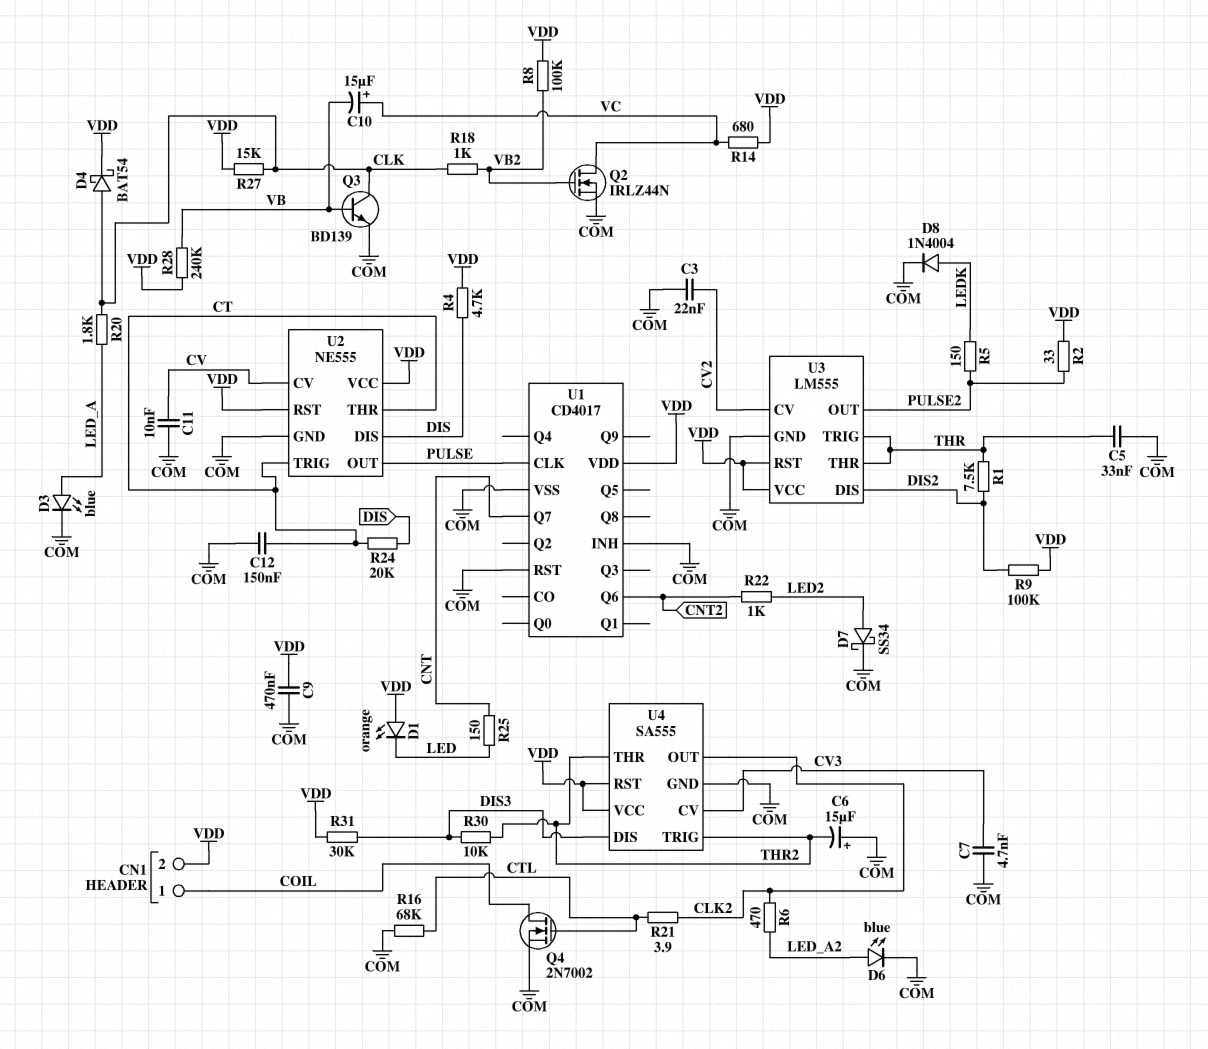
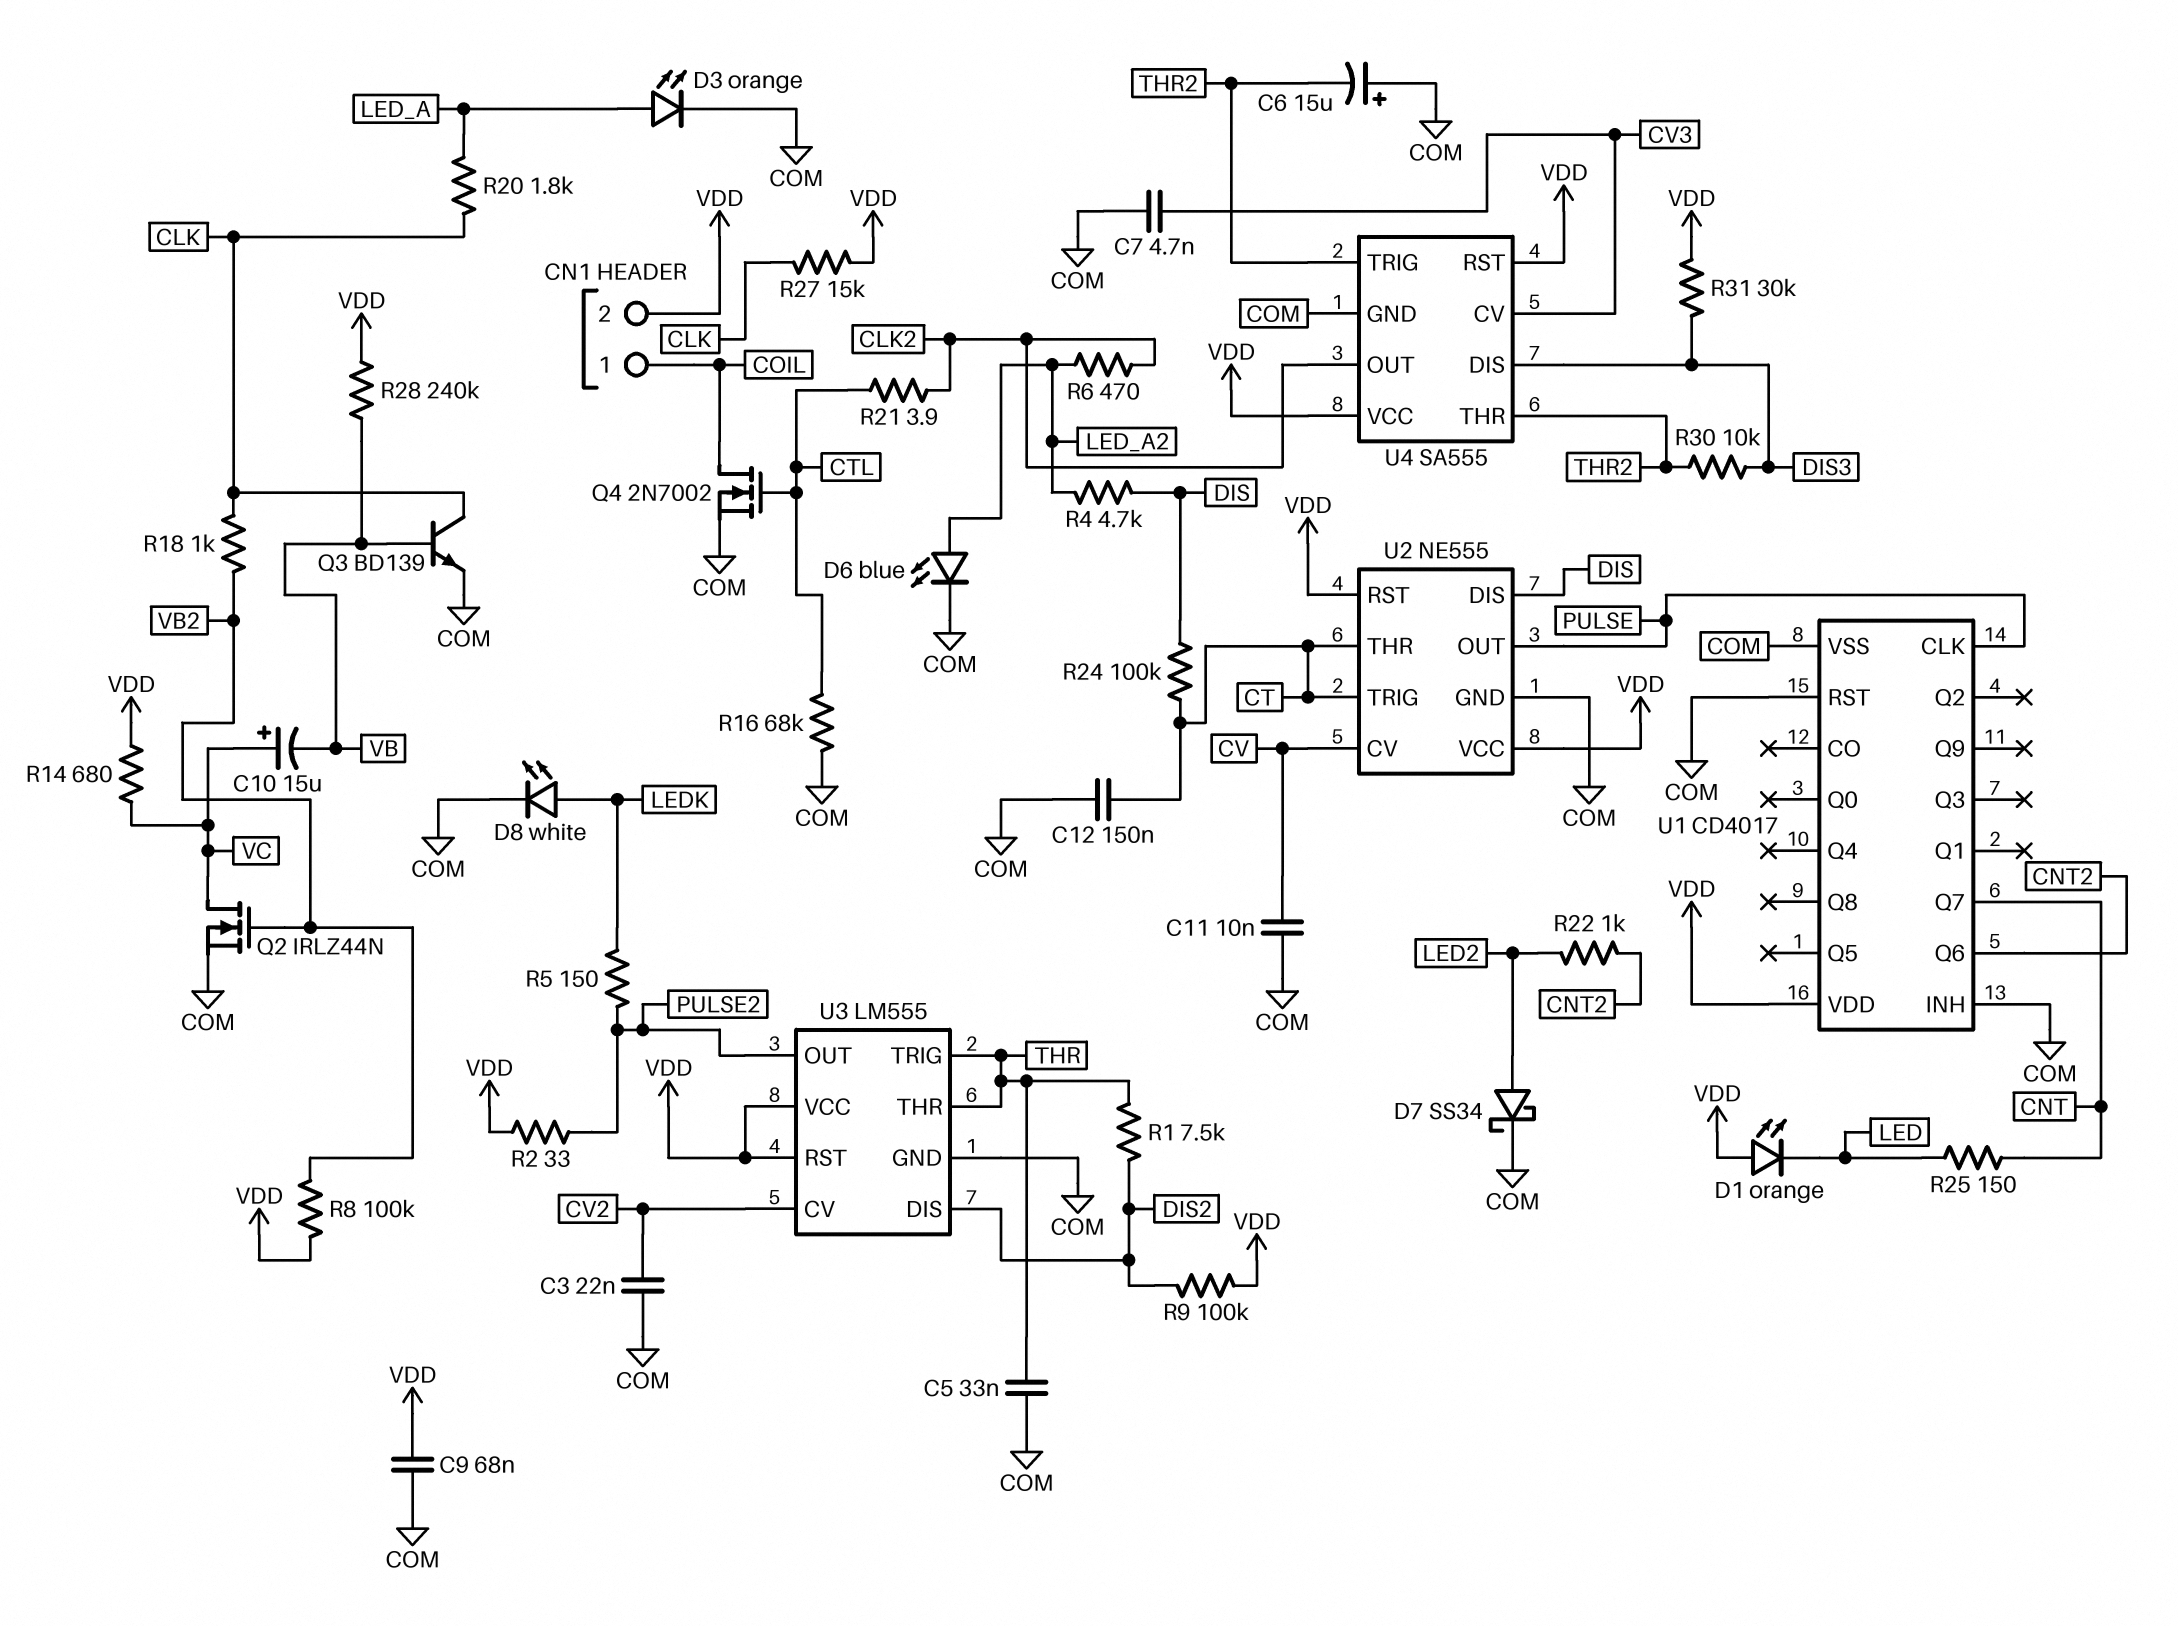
C9: 470nF (COM, VDD) -> 68nF (COM, VDD)
D3: LED blue (A LED_A, K COM) -> LED orange (A LED_A, K COM)
D4: schottky BAT54 (A CLK, K VDD) -> none
D8: diode 1N4004 (A LEDK, K COM) -> LED white (A LEDK, K COM)
R4: 4.7k (DIS, VDD) -> 4.7k (DIS, LED_A2)
R24: 20k (CT, DIS) -> 100k (CT, DIS)

